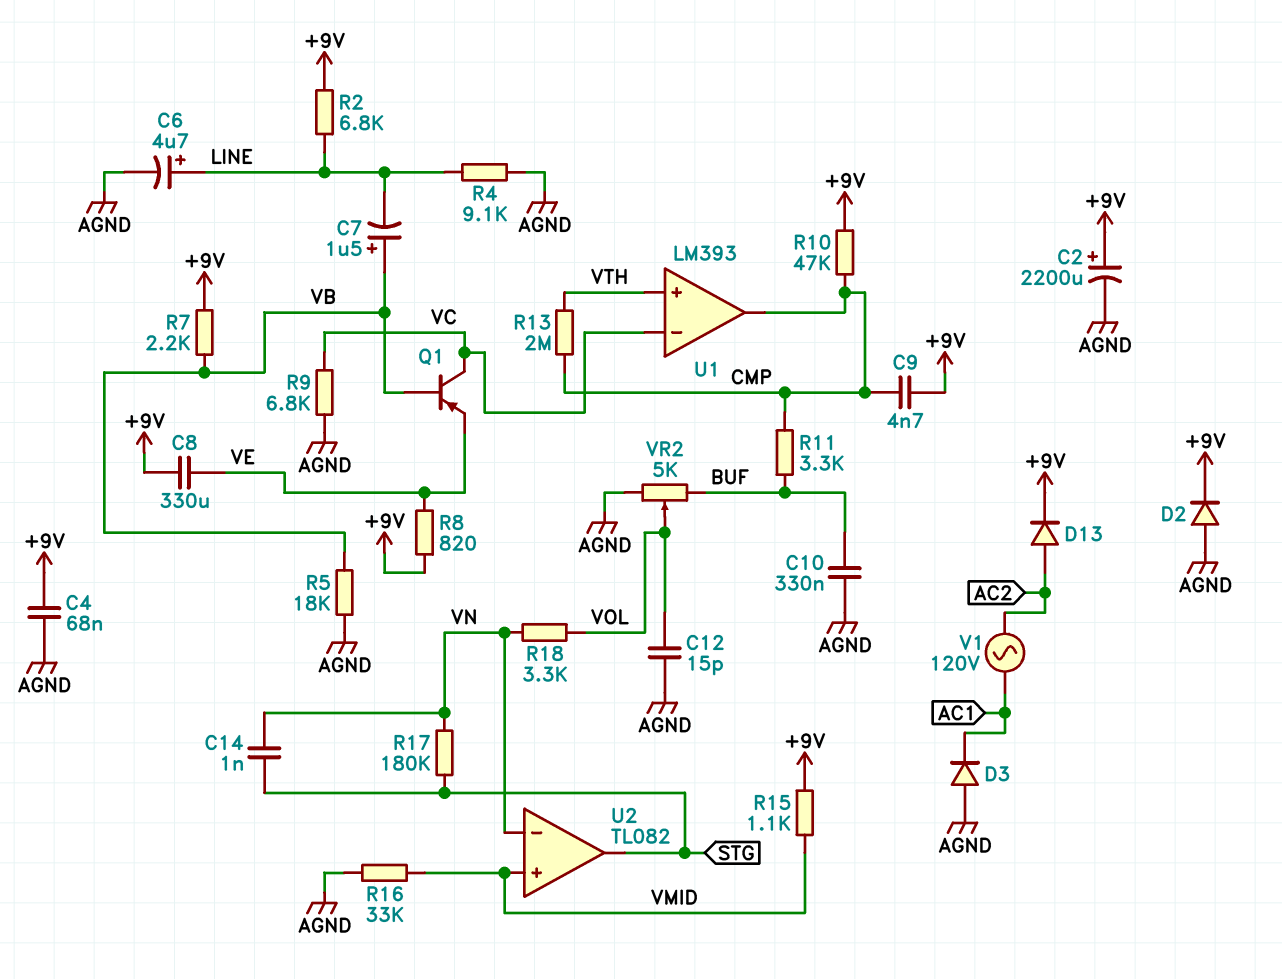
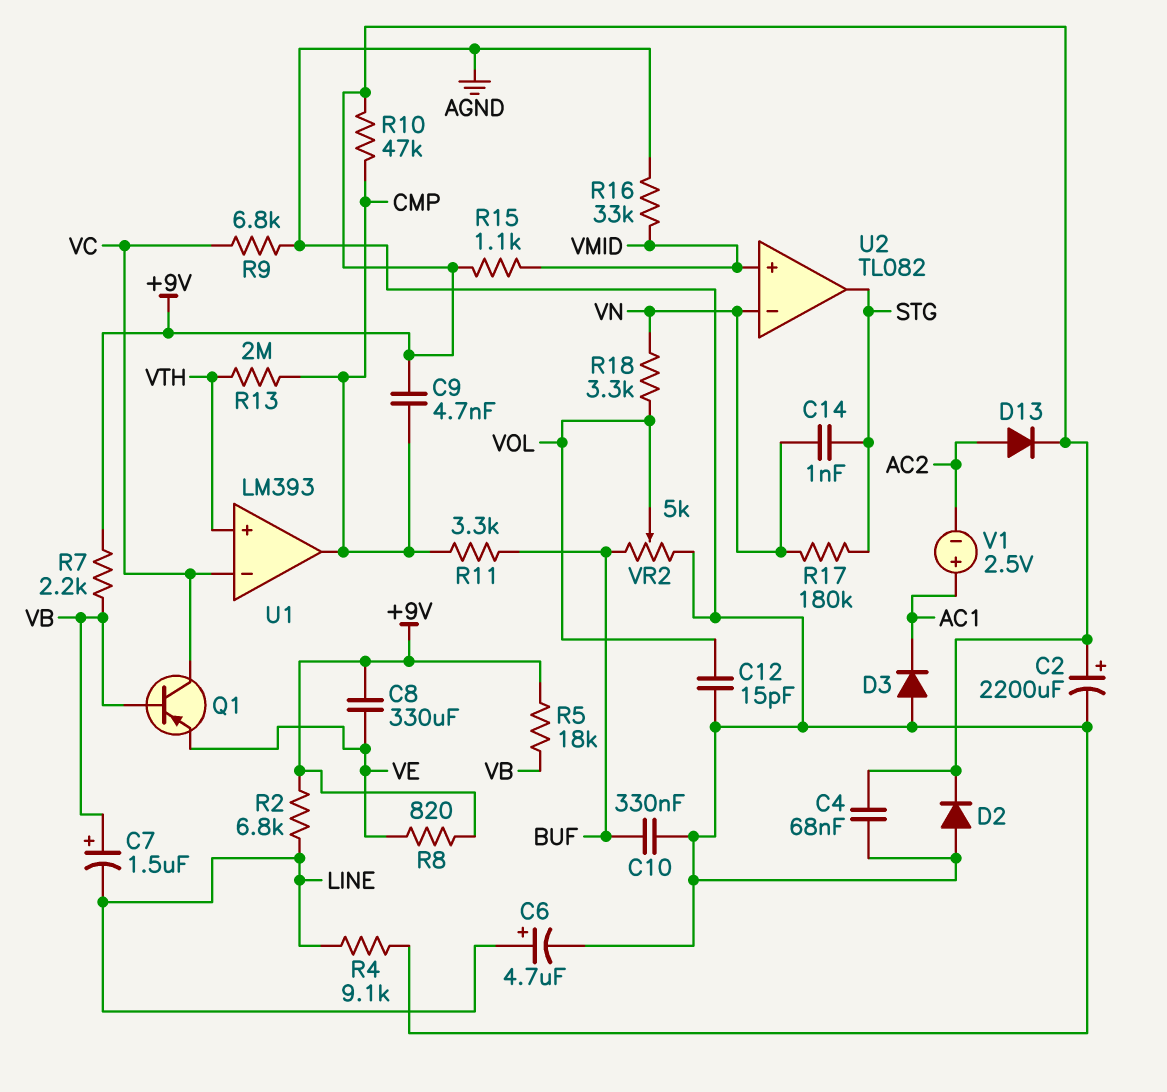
R5: 18k (AGND, VB) -> 18k (+9V, VB)
V1: AC 120V (AC1, AC2) -> 2.5V (plus AC1, minus AC2)

